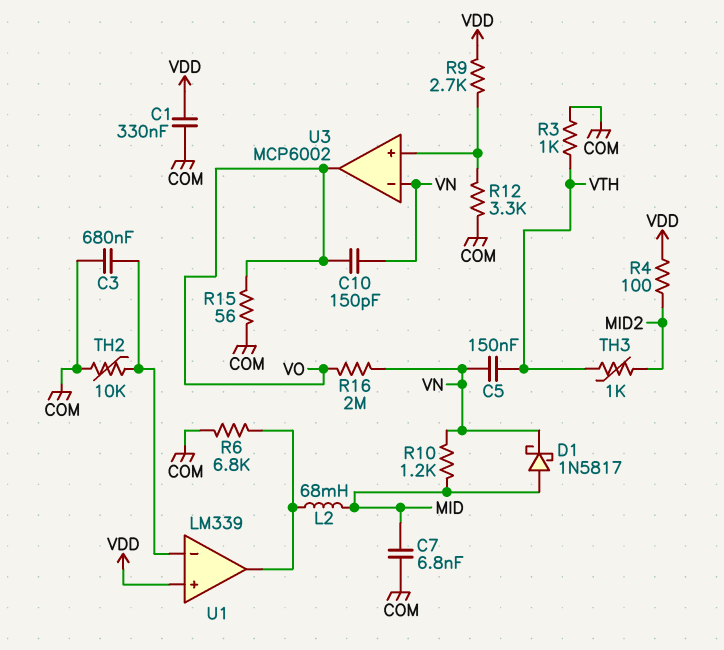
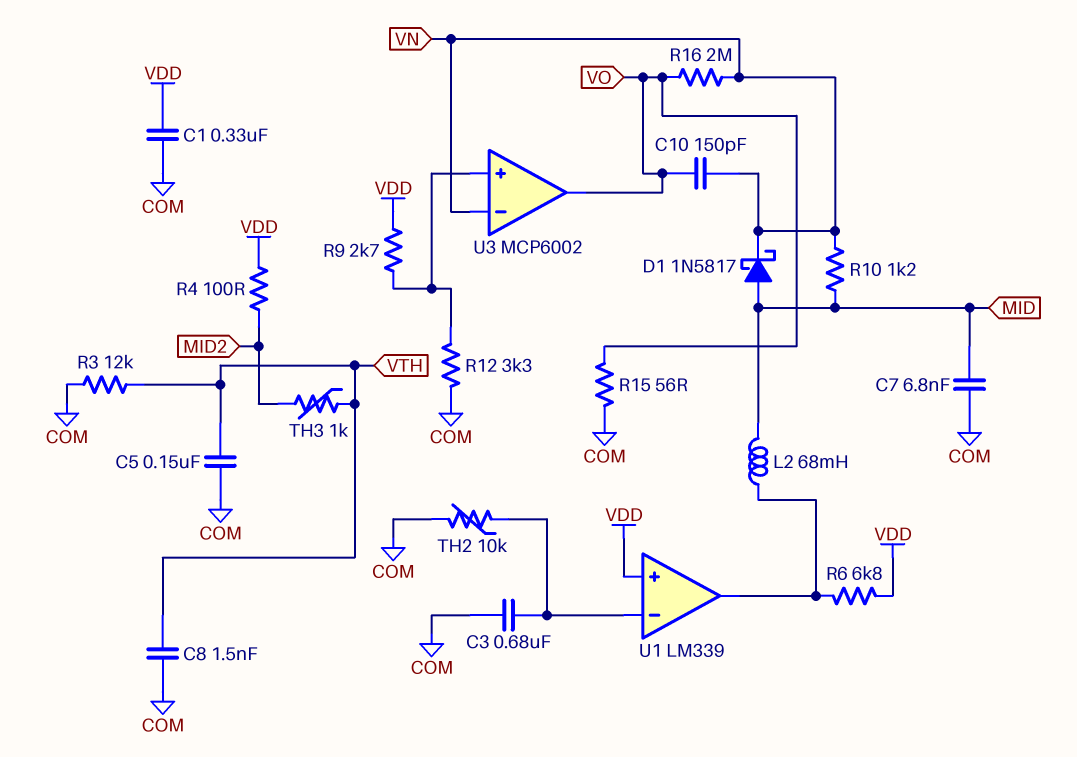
C5: 150nF (VN, VTH) -> 150nF (COM, VTH)
C8: none -> 1.5nF (COM, VTH)
R3: 1k (COM, VTH) -> 12k (COM, VTH)
R6: 6.8k (COM, U1/out) -> 6.8k (U1/out, VDD)

